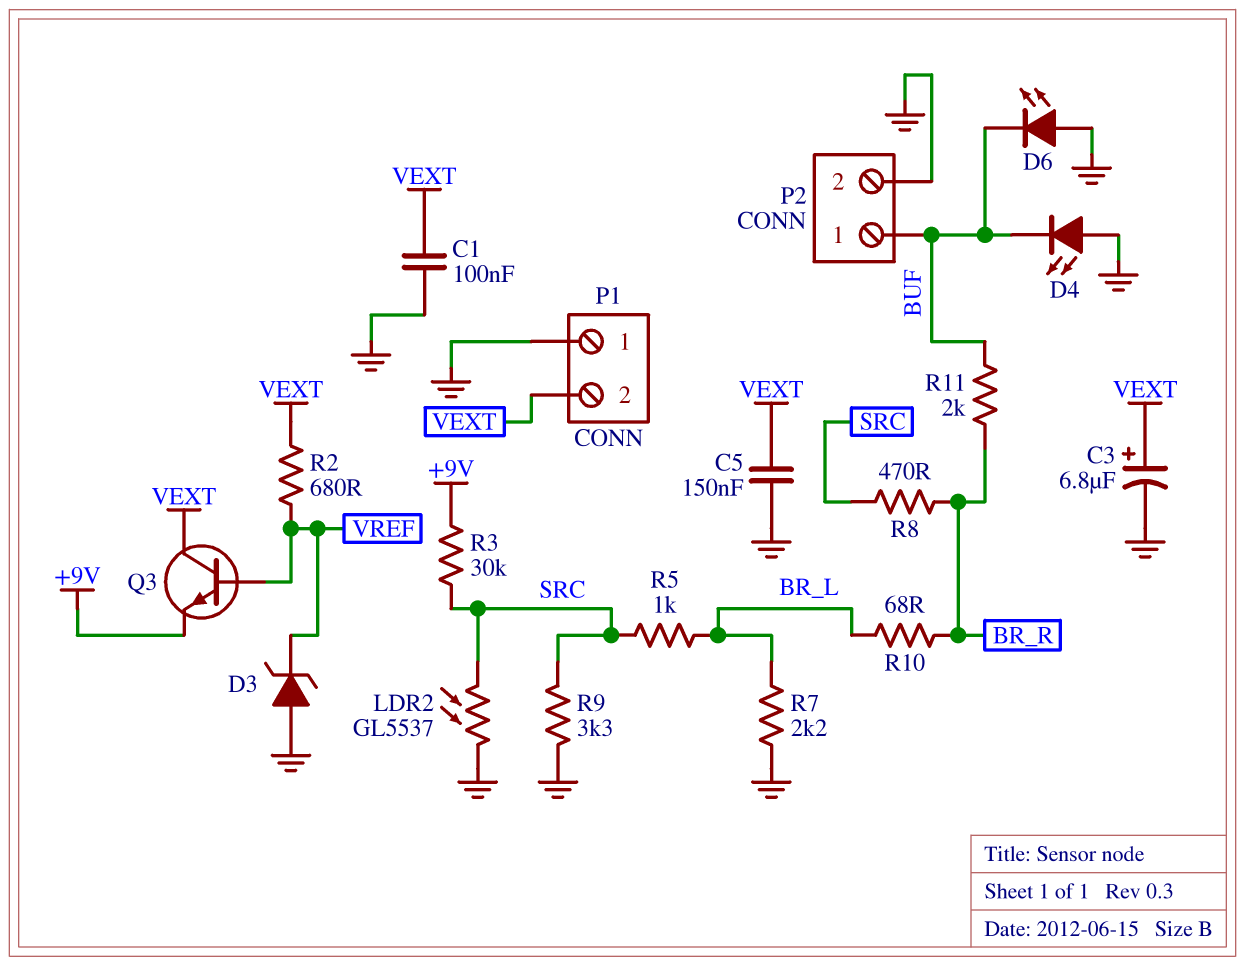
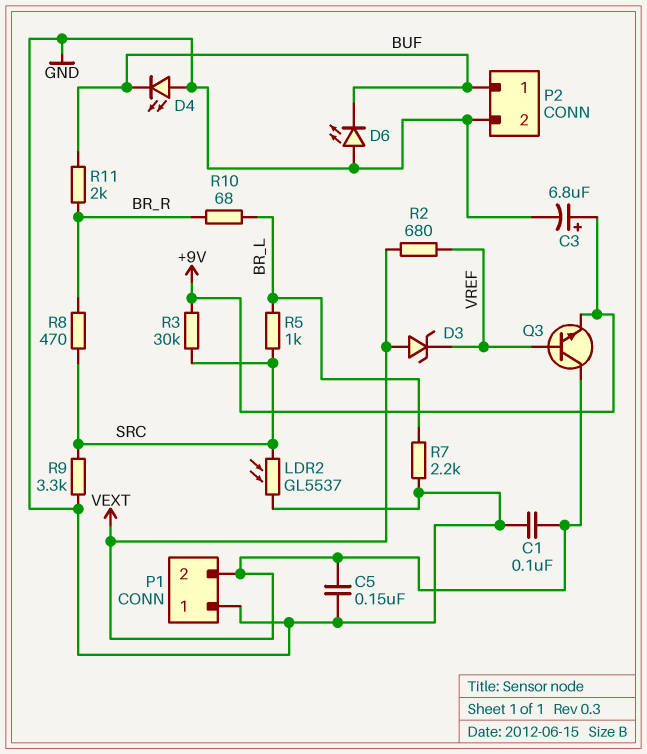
C3: 6.8uF (plus VEXT, minus GND) -> 6.8uF (plus +9V, minus GND)
D3: zener (A GND, K VREF) -> zener (A VEXT, K VREF)

